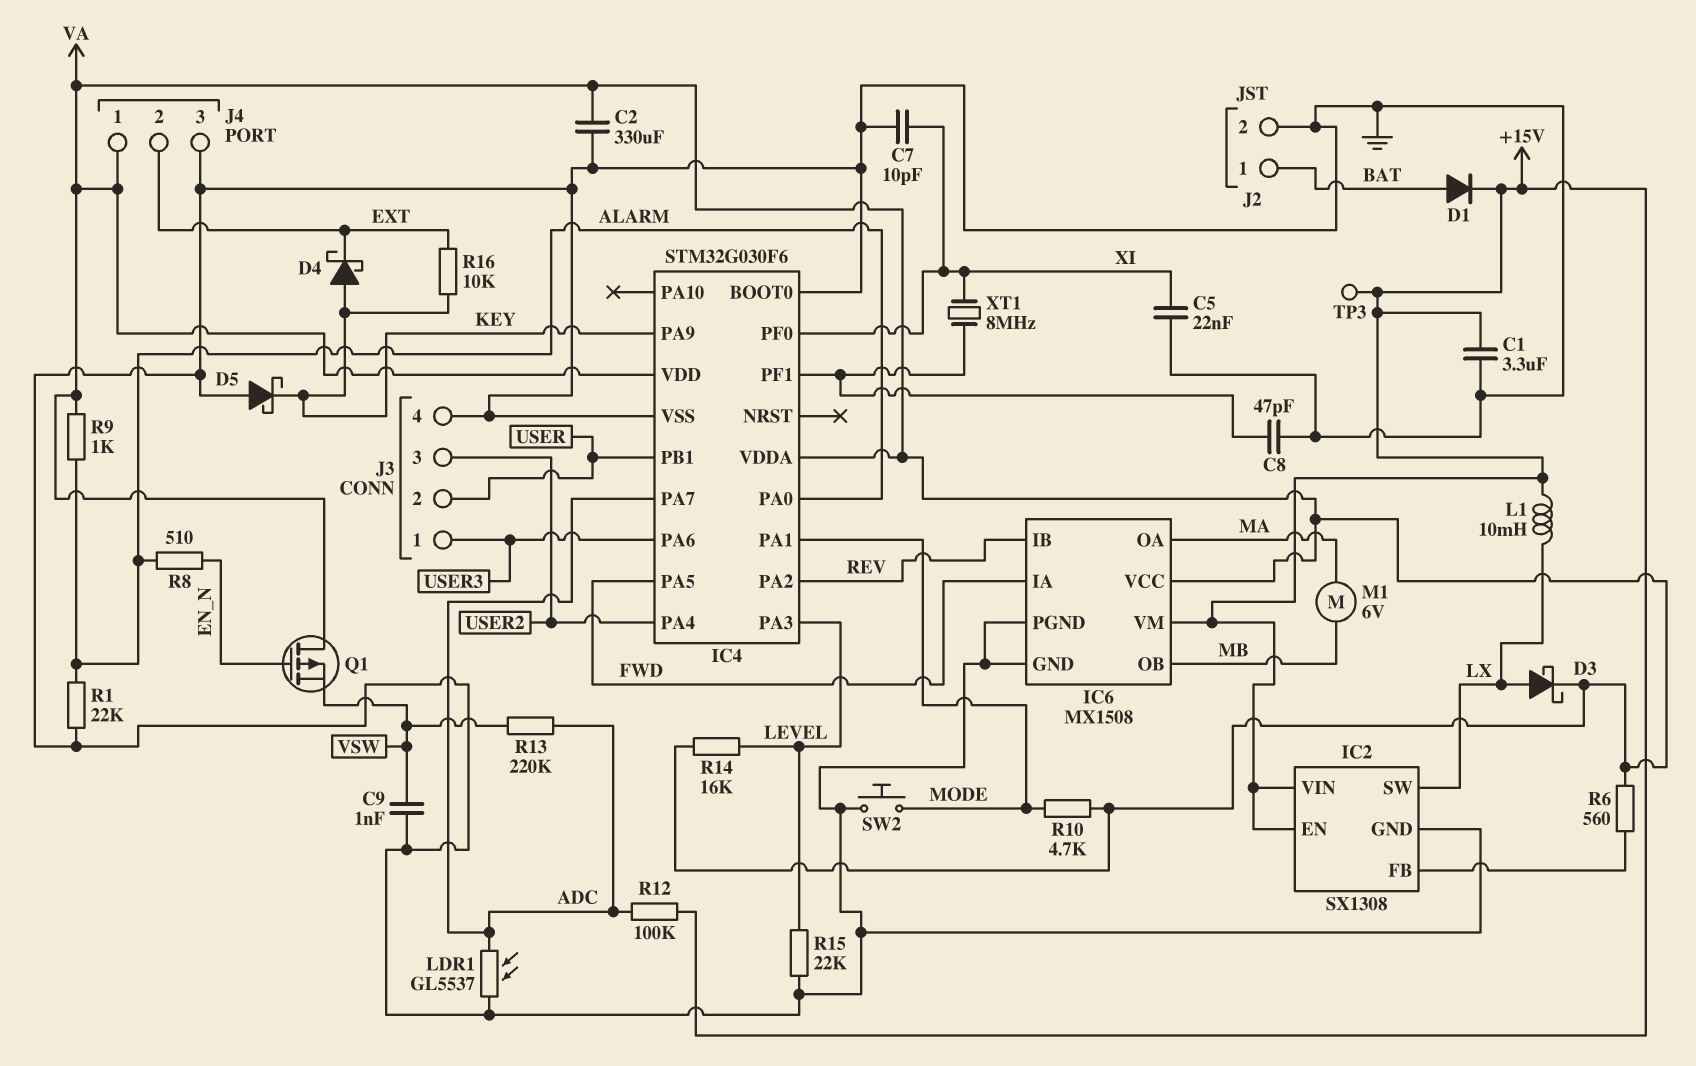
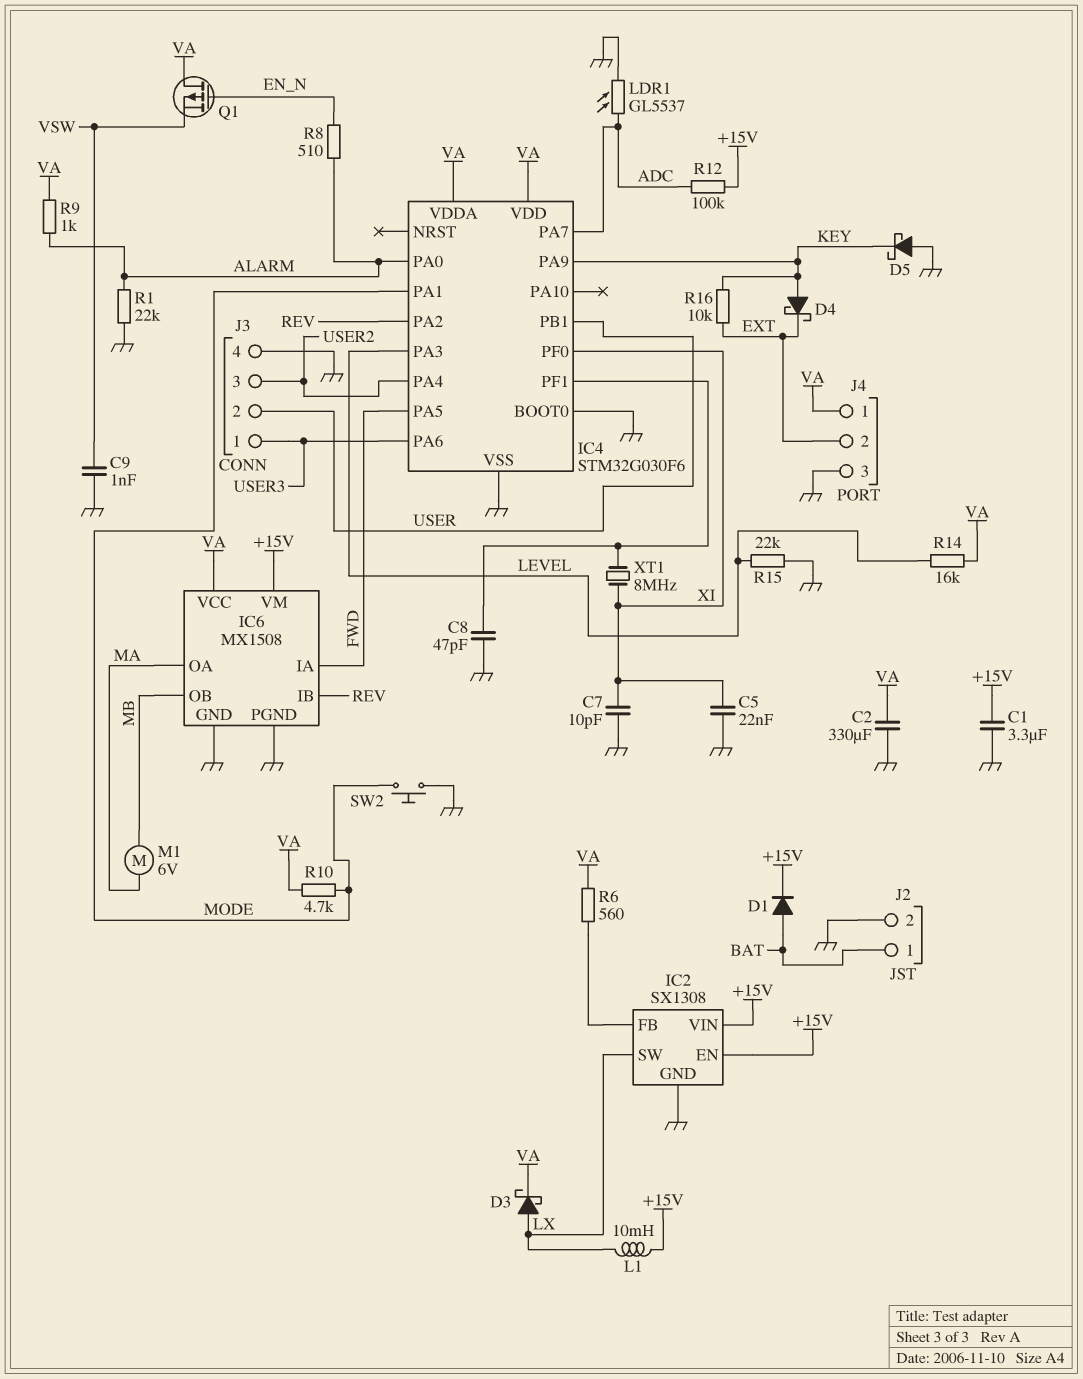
R13: 220k (ADC, VSW) -> none
TP3: test point (+15V) -> none

